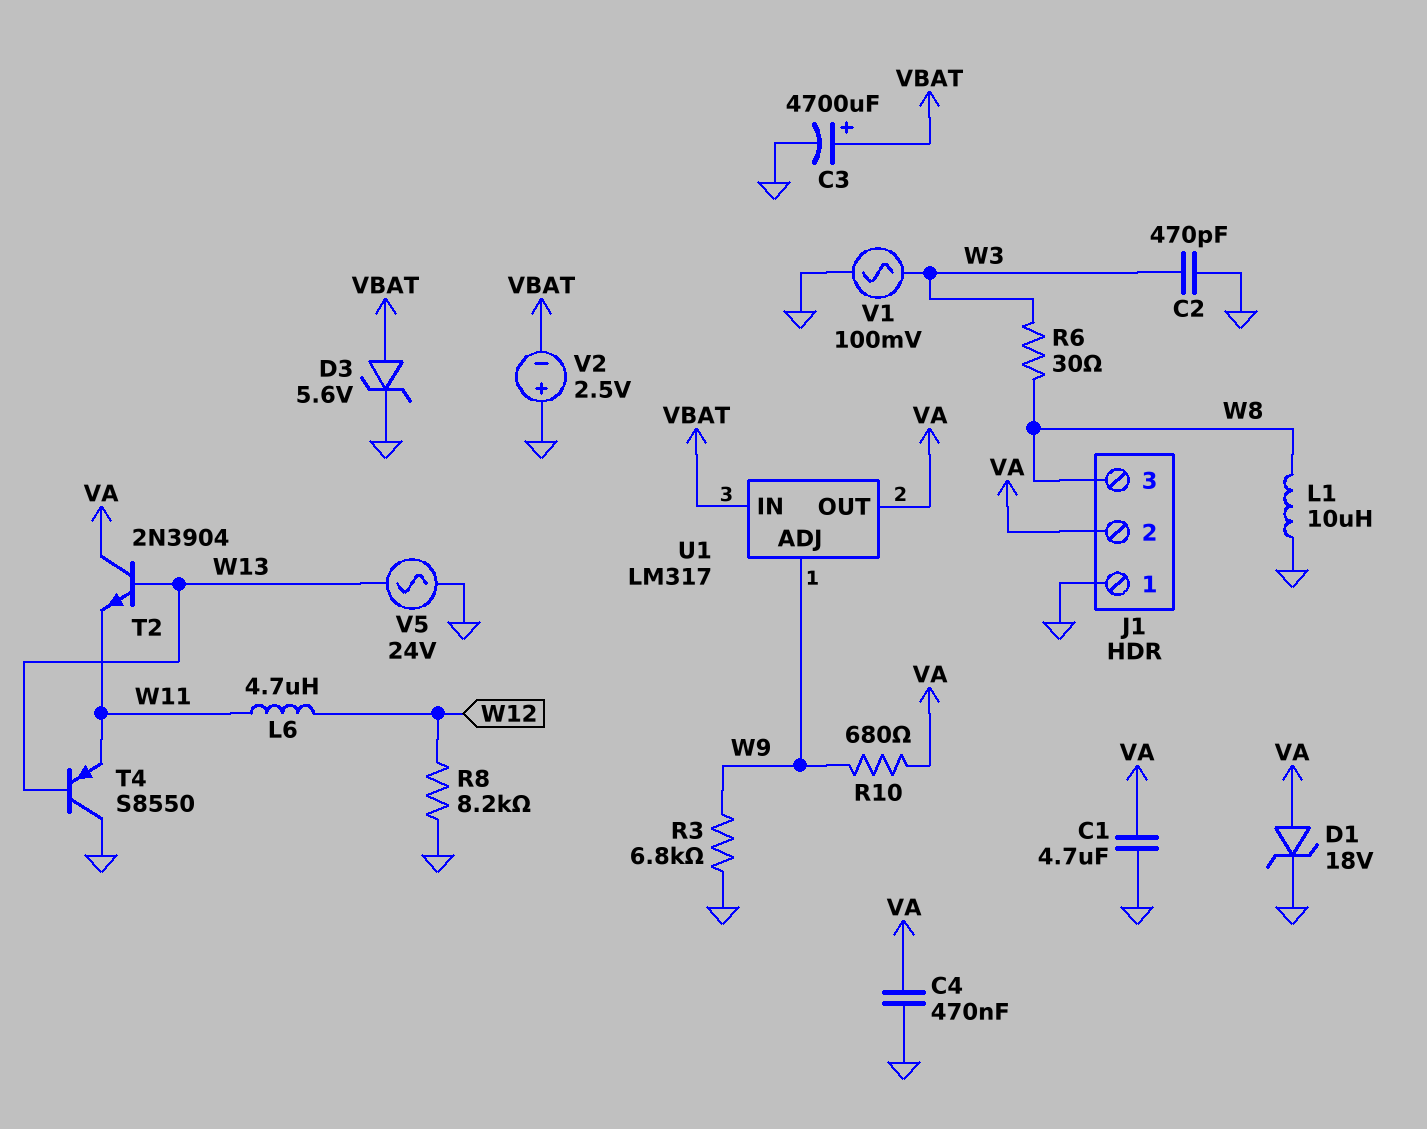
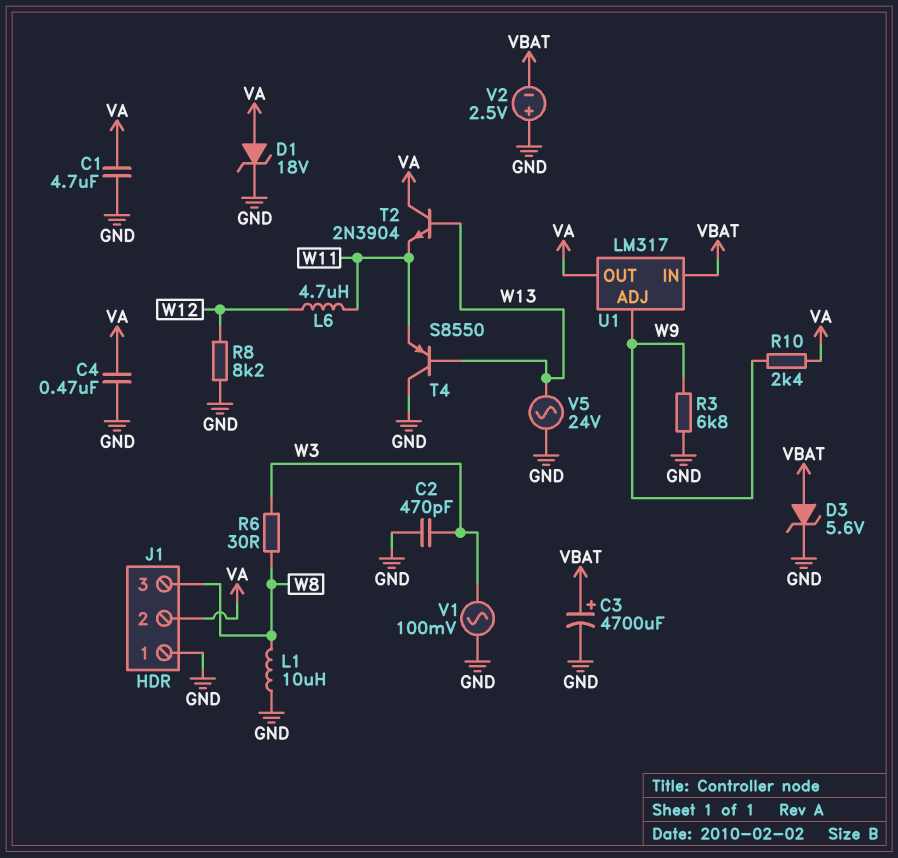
R10: 680 (VA, W9) -> 2.4k (VA, W9)

